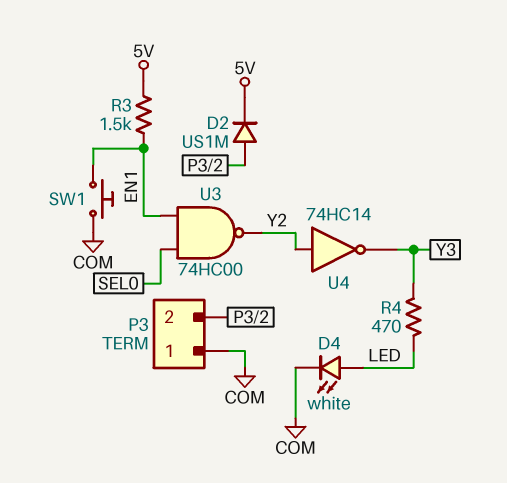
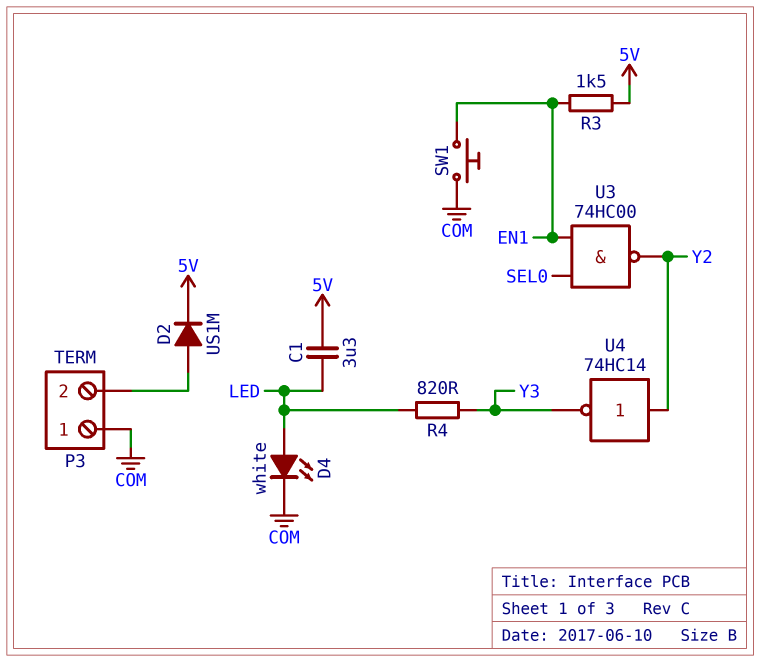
C1: none -> 3.3uF (5V, LED)
R4: 470 (LED, Y3) -> 820 (LED, Y3)

